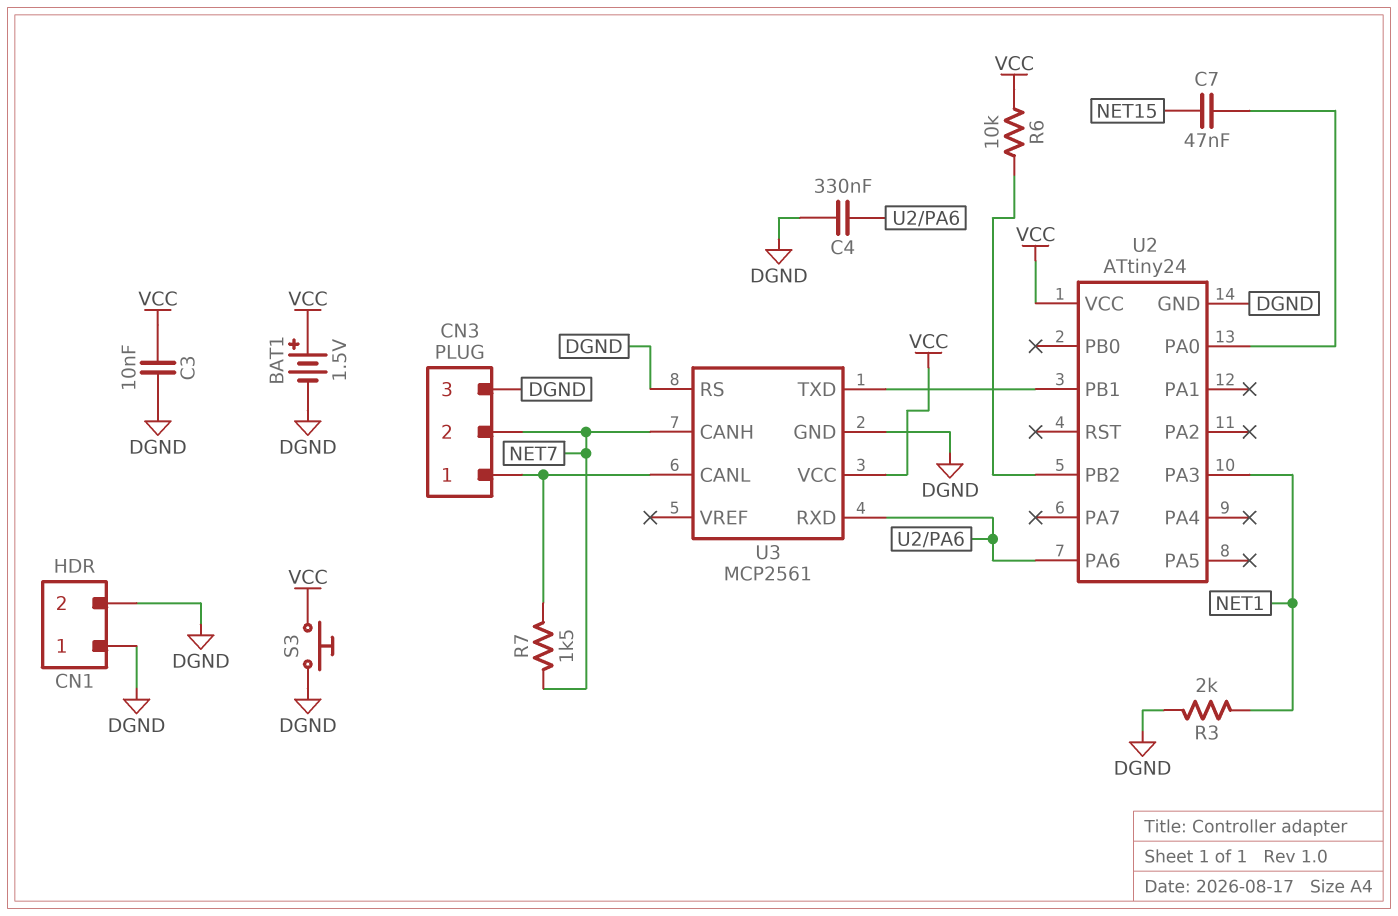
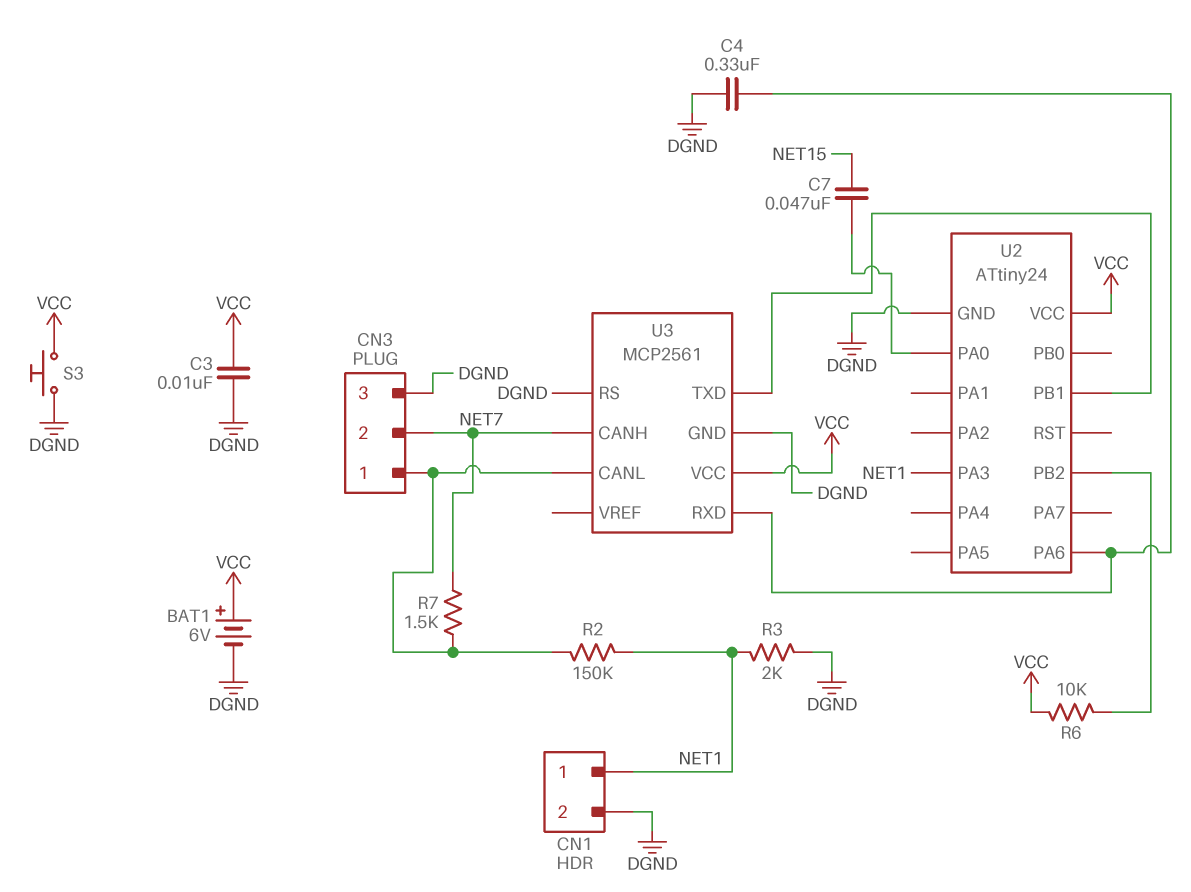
BAT1: 1.5V (plus VCC, minus DGND) -> 6V (plus VCC, minus DGND)
CN1 pin 1: DGND -> NET1
R2: none -> 150k (CN3/1, NET1)

